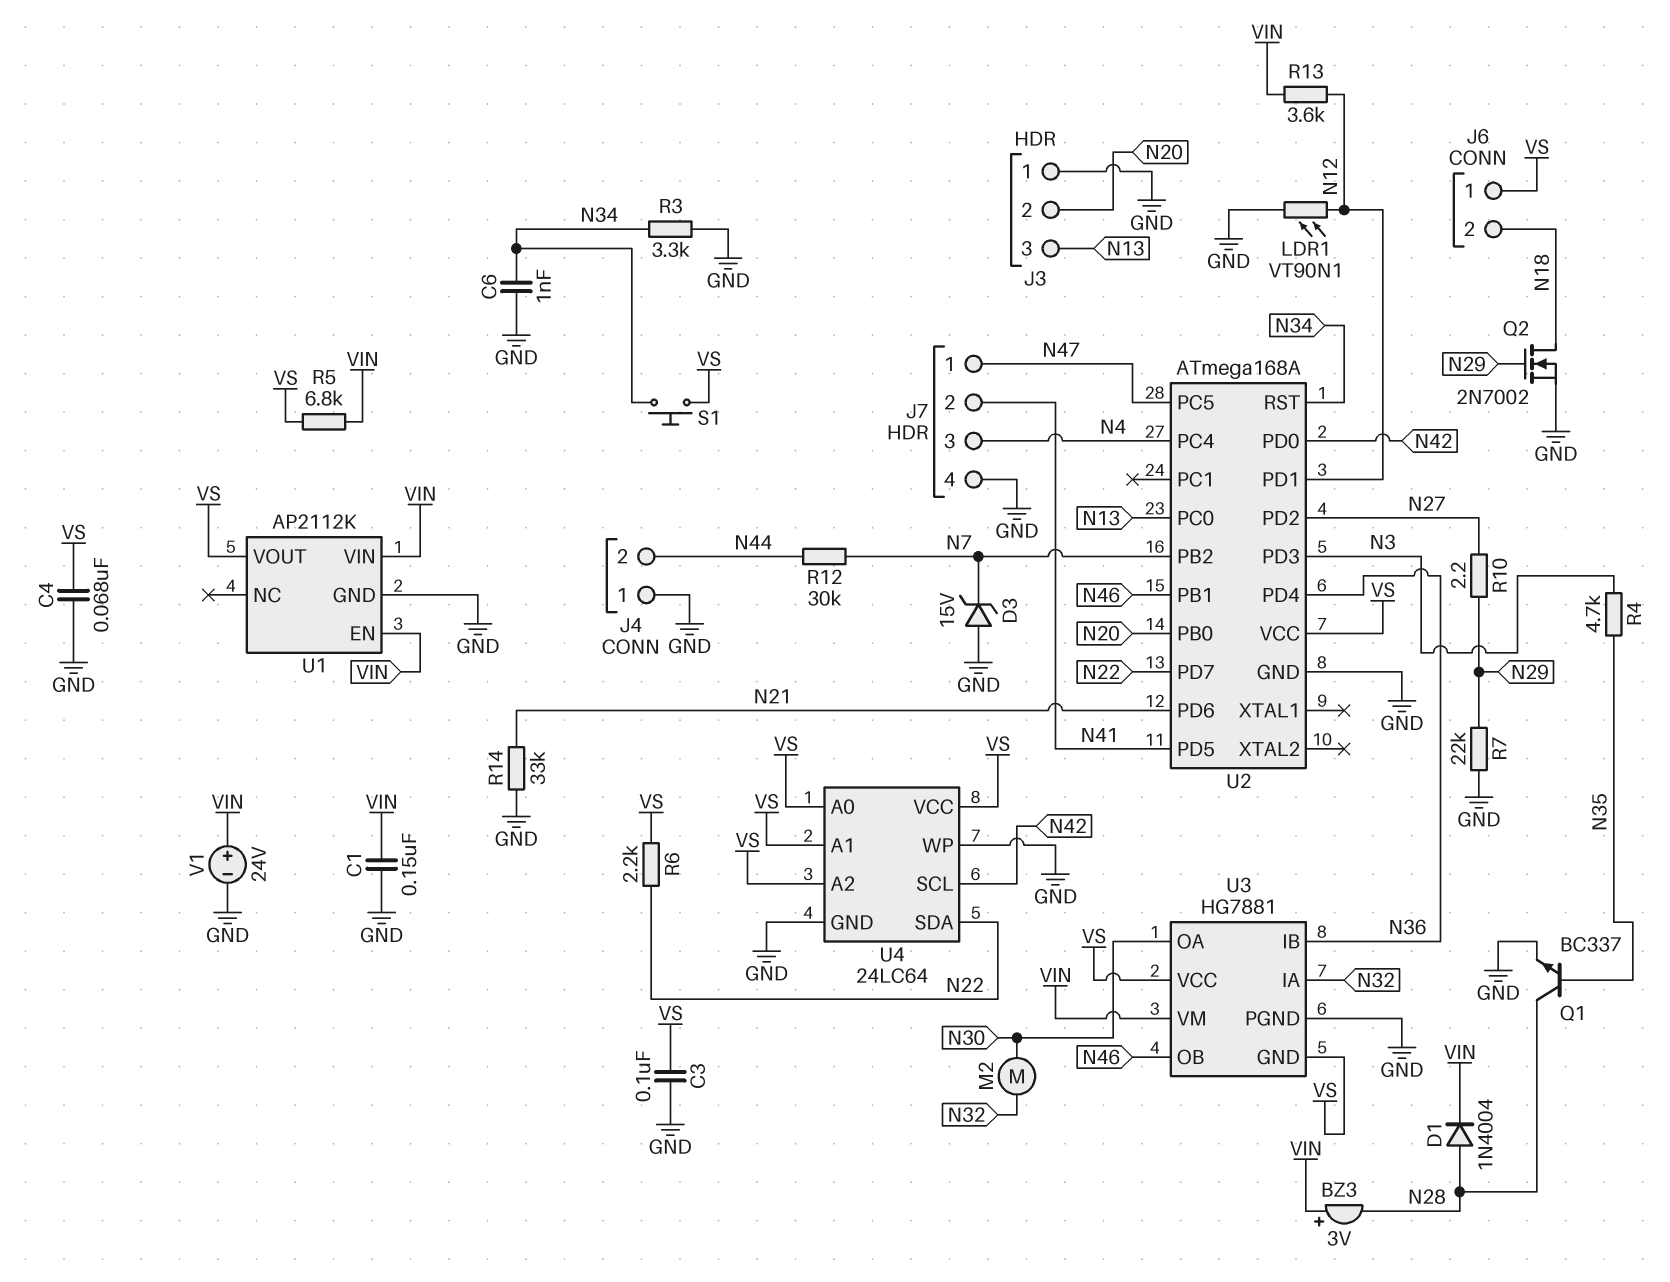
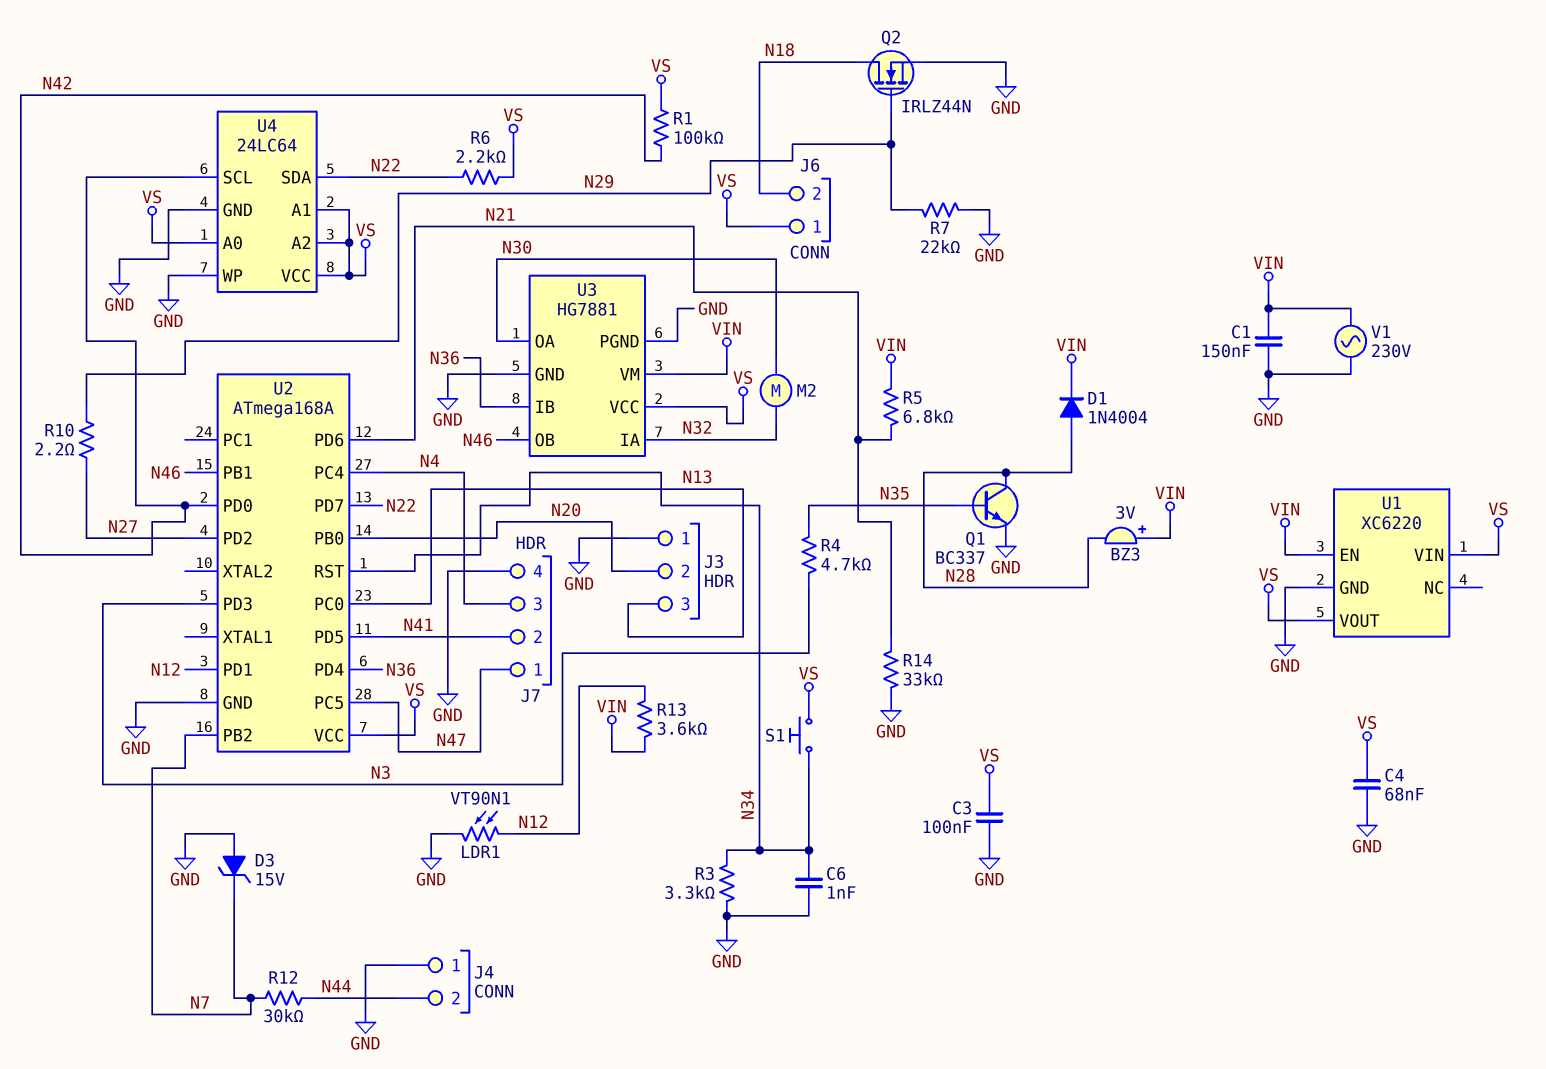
Q2: NMOS 2N7002 (G N29, D N18, S GND) -> NMOS IRLZ44N (G N29, D N18, S GND)
R1: none -> 100k (N42, VS)
R5: 6.8k (VIN, VS) -> 6.8k (N21, VIN)
U1: AP2112K -> XC6220
U1 pin VIN: VIN -> VS
U3 pin GND: VS -> GND
V1: 24V (plus VIN, minus GND) -> AC 230V (GND, VIN)

